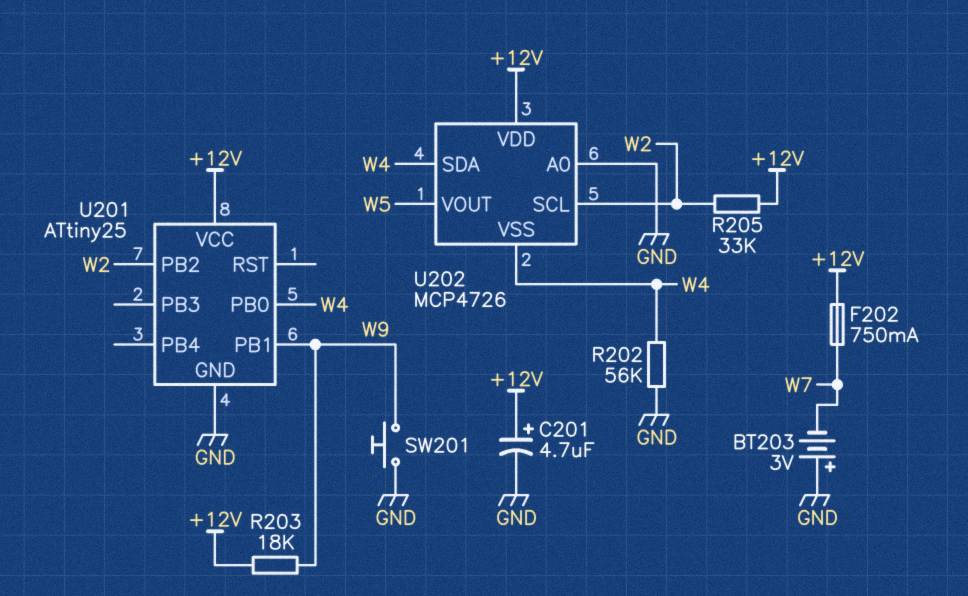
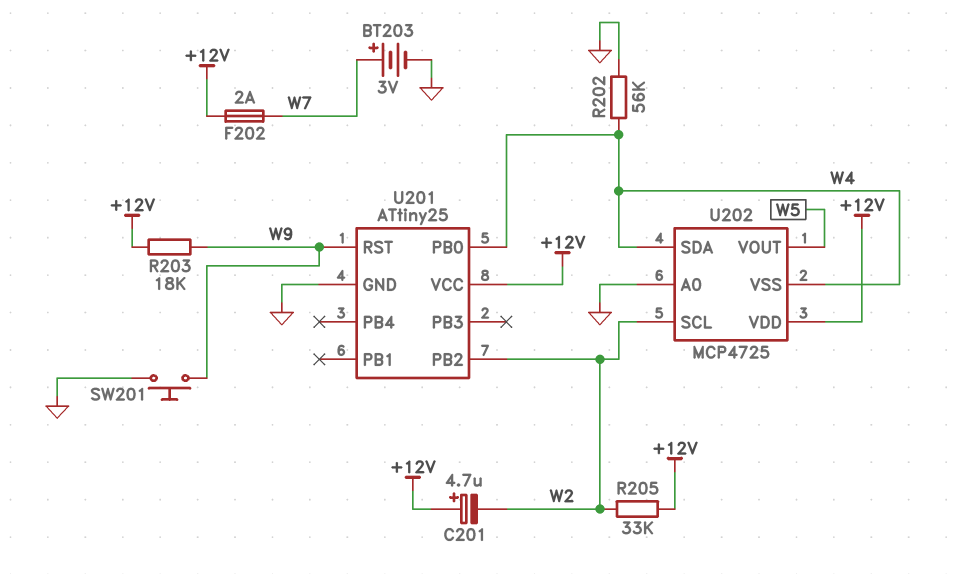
BT203: 3V (plus GND, minus W7) -> 3V (plus W7, minus GND)
C201: 4.7uF (plus +12V, minus GND) -> 4.7uF (plus +12V, minus W2)
F202: 750mA (+12V, W7) -> 2A (+12V, W7)
U201 pin PB1: W9 -> none
U201 pin RST: none -> W9
U202: MCP4726 -> MCP4725

